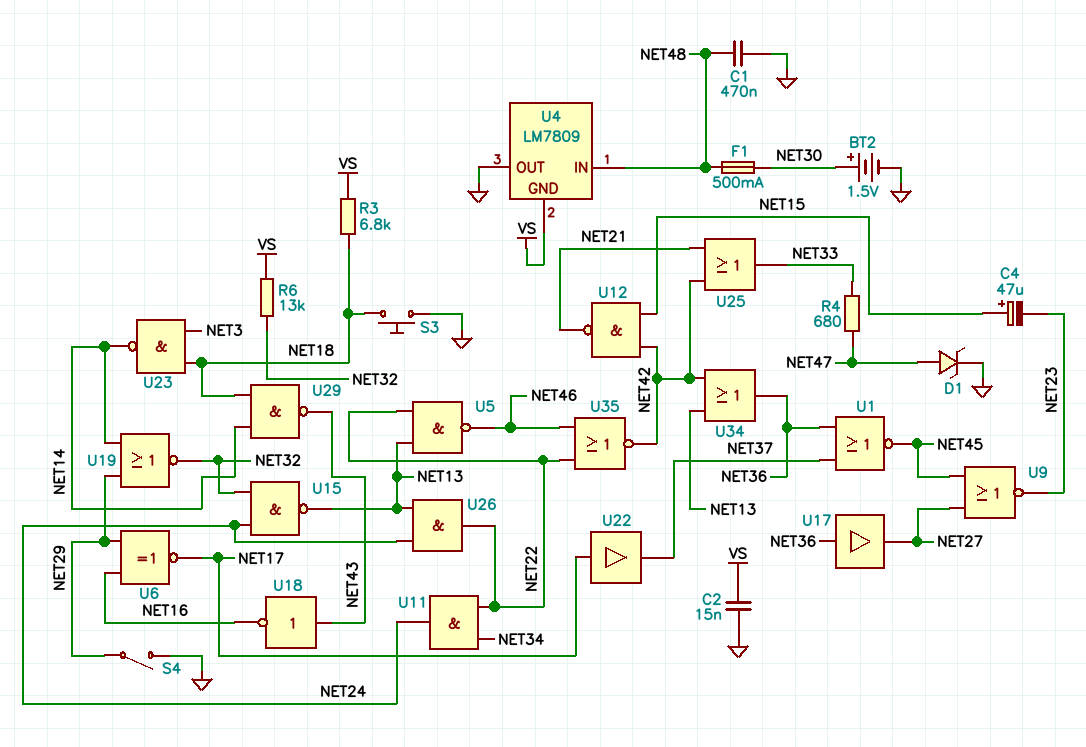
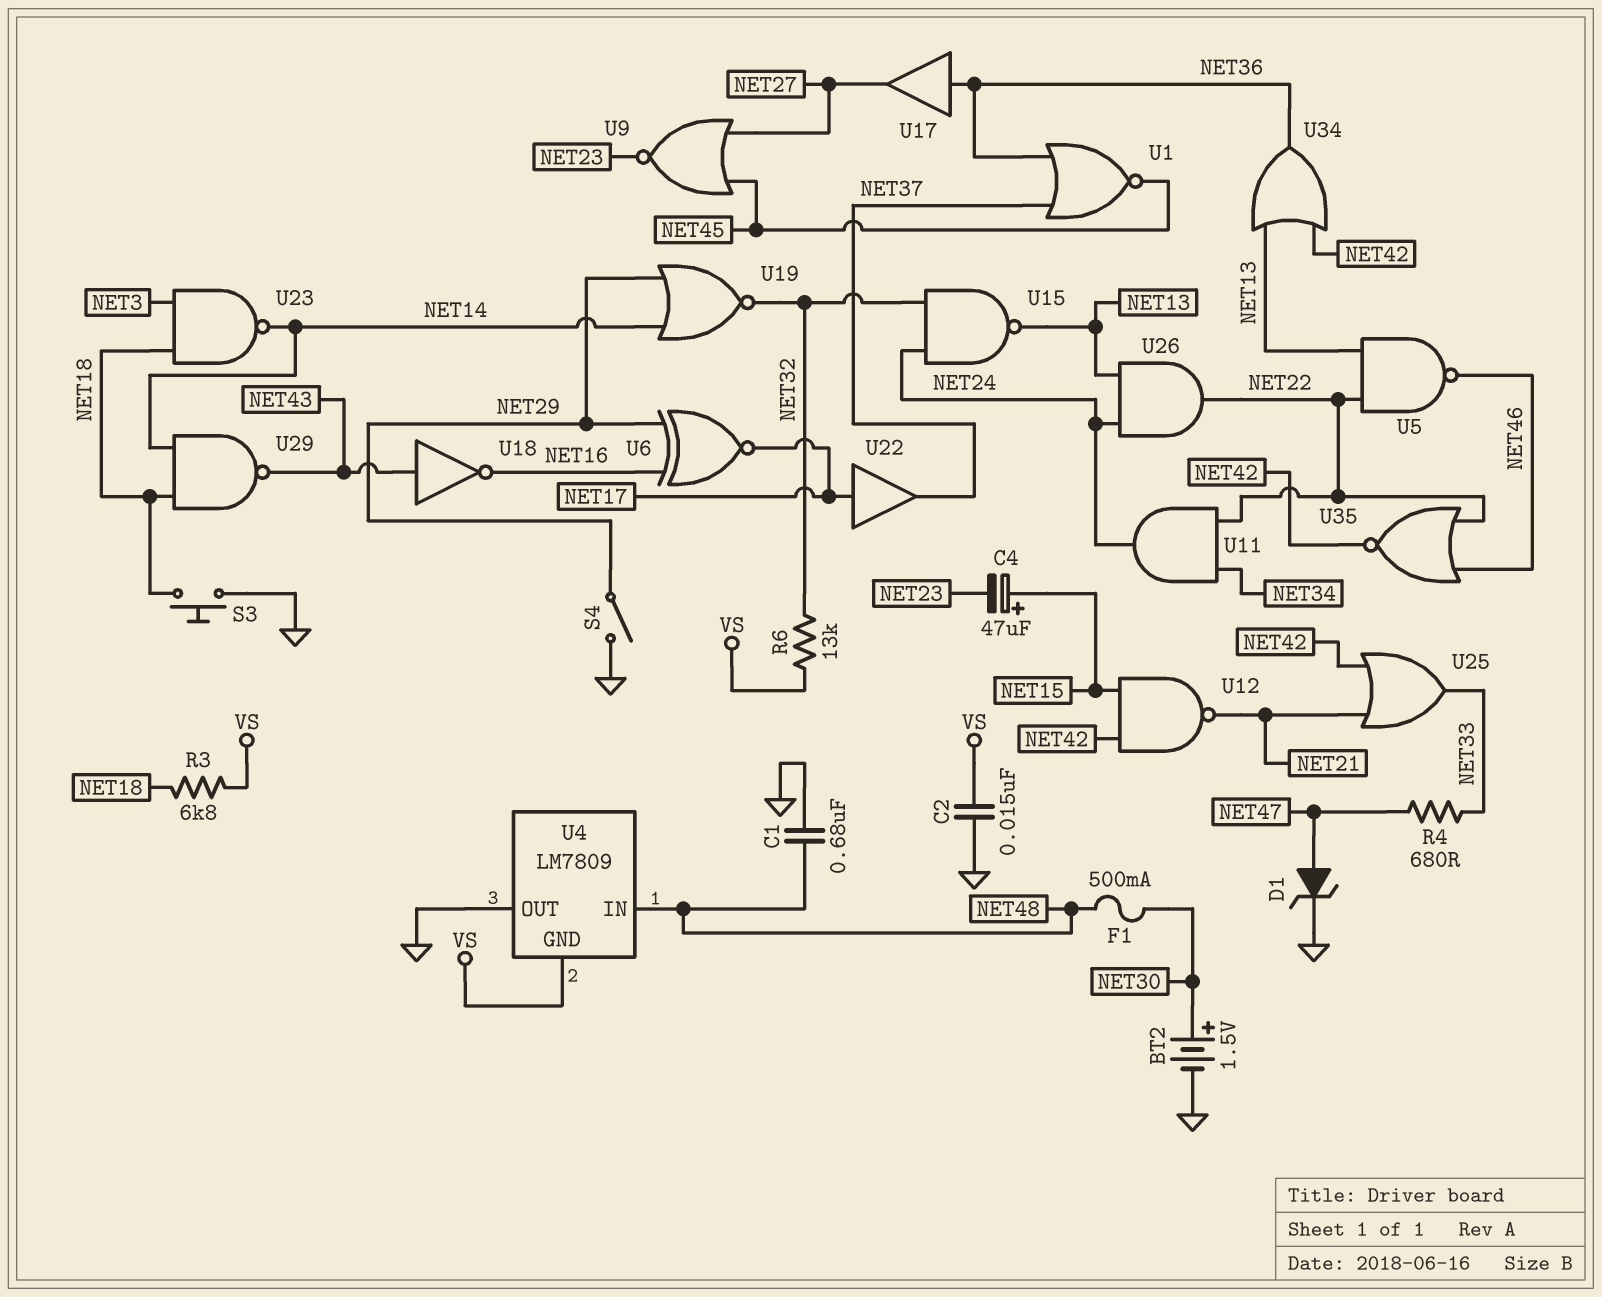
C1: 470nF (GND, NET48) -> 680nF (GND, NET48)

